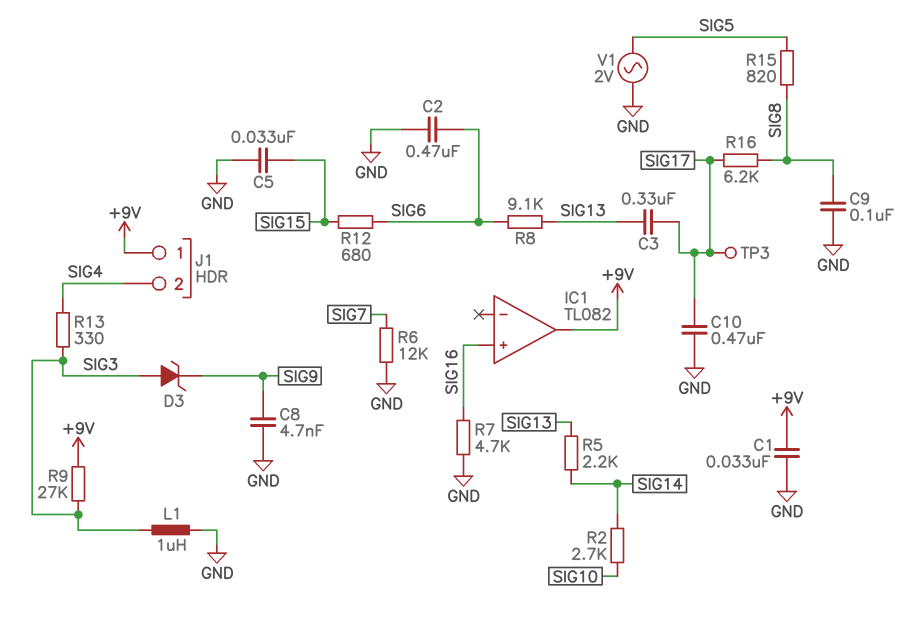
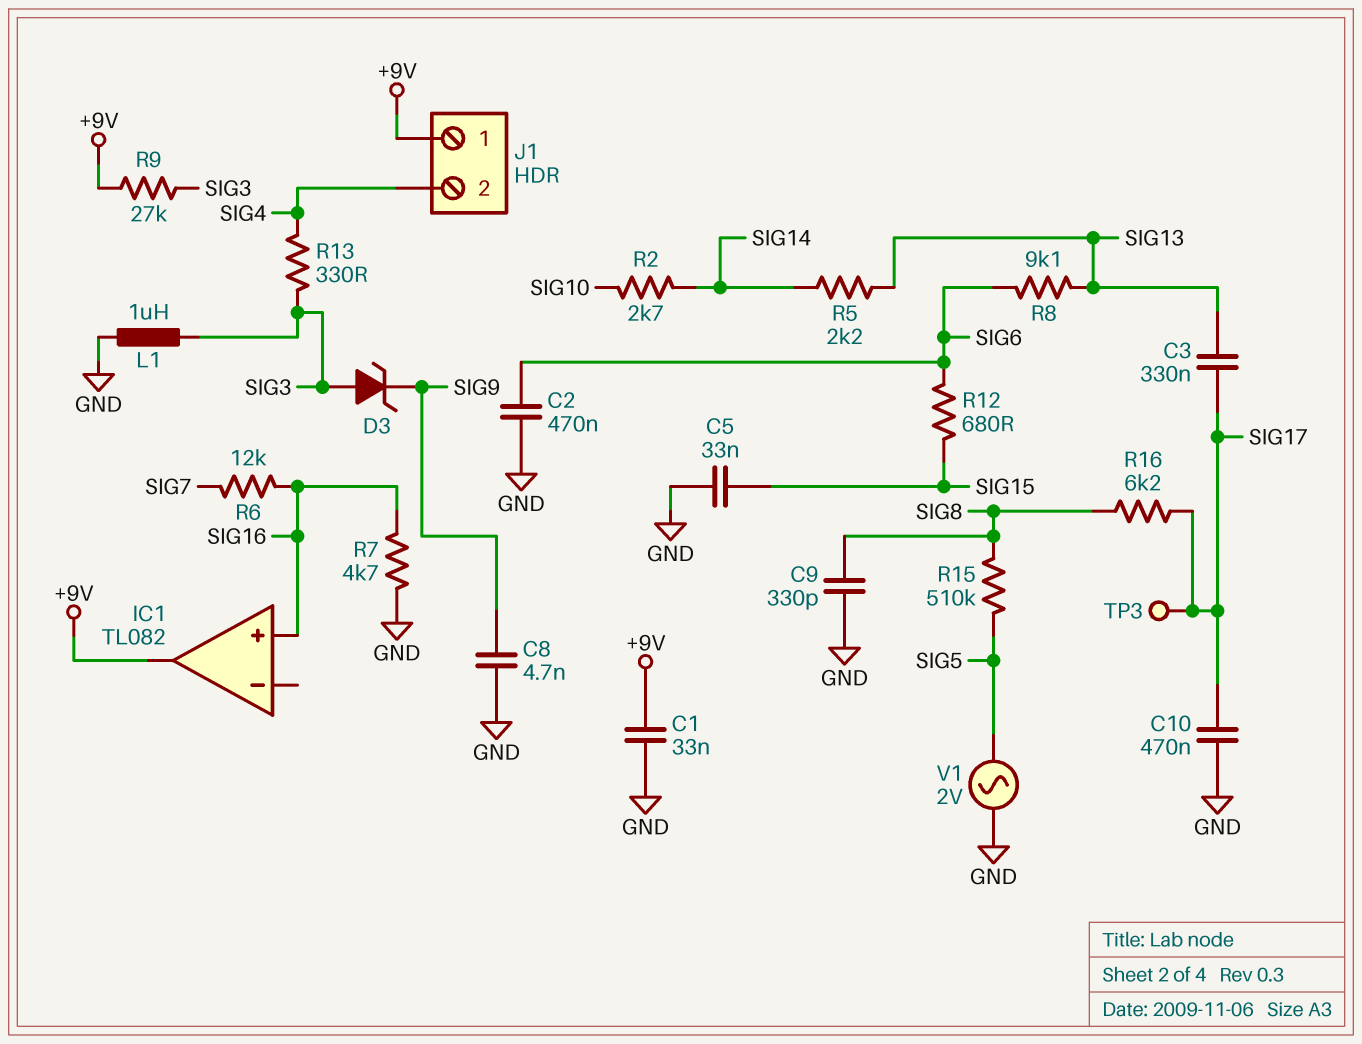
C9: 100nF (GND, SIG8) -> 330pF (GND, SIG8)
R6: 12k (GND, SIG7) -> 12k (SIG7, SIG16)
R15: 820 (SIG5, SIG8) -> 510k (SIG5, SIG8)

